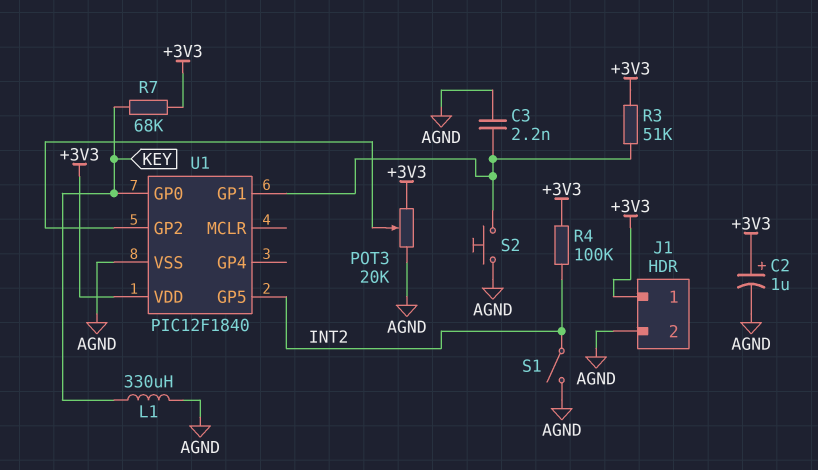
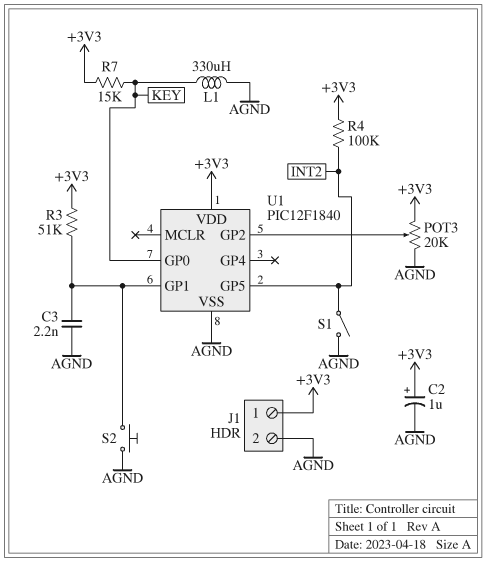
R7: 68k (+3V3, KEY) -> 15k (+3V3, KEY)

